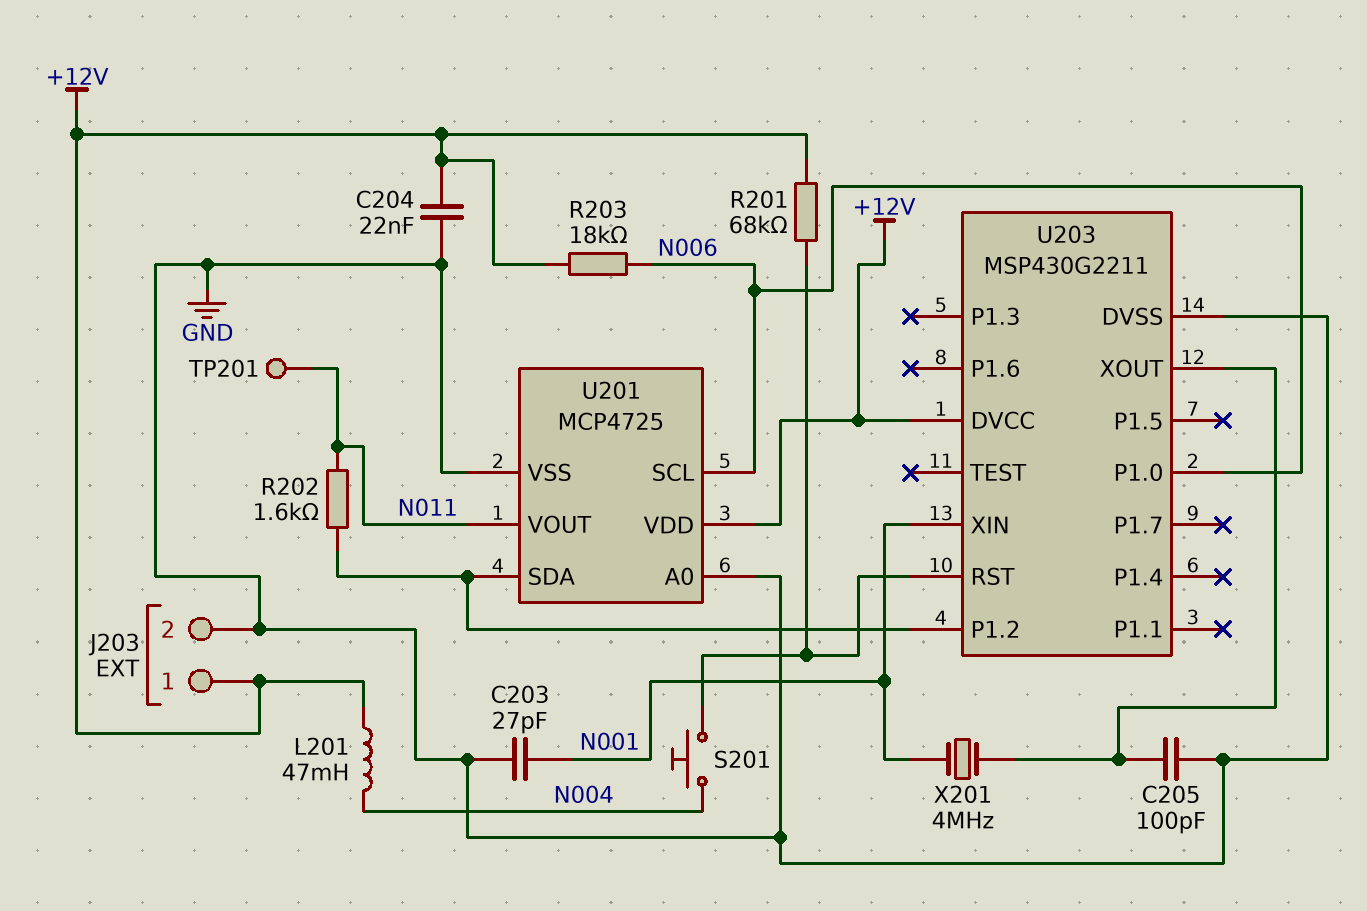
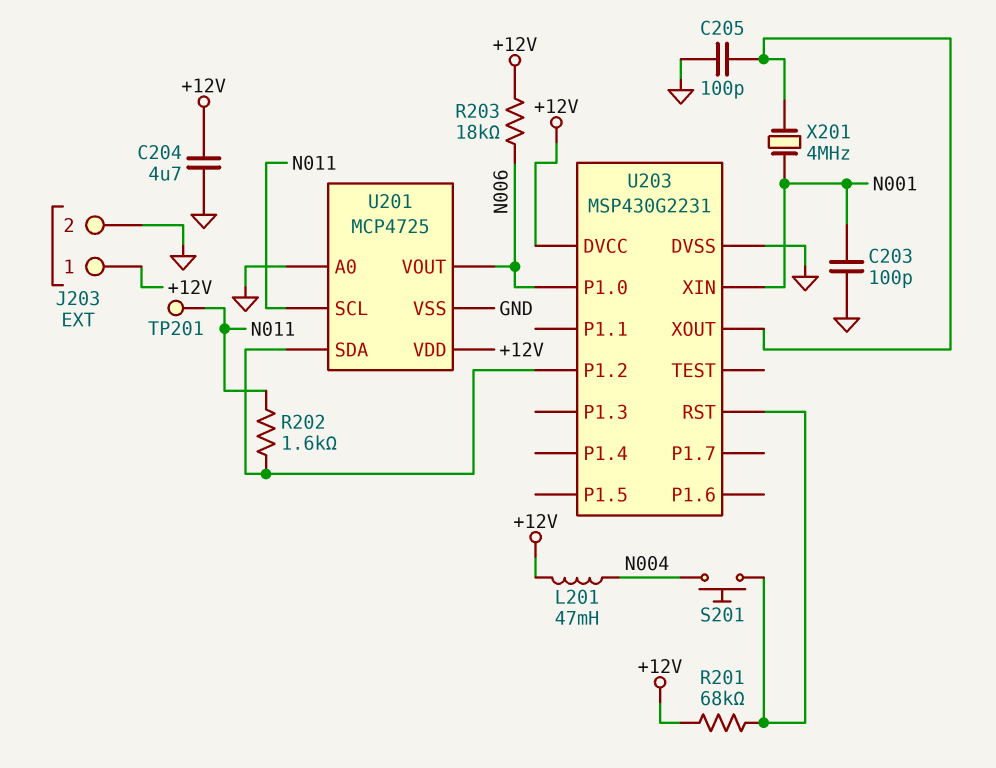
C203: 27pF (GND, N001) -> 100pF (GND, N001)
C204: 22nF (+12V, GND) -> 4.7uF (+12V, GND)
U201 pin SCL: N006 -> N011
U201 pin VOUT: N011 -> N006
U203: MSP430G2211 -> MSP430G2231

